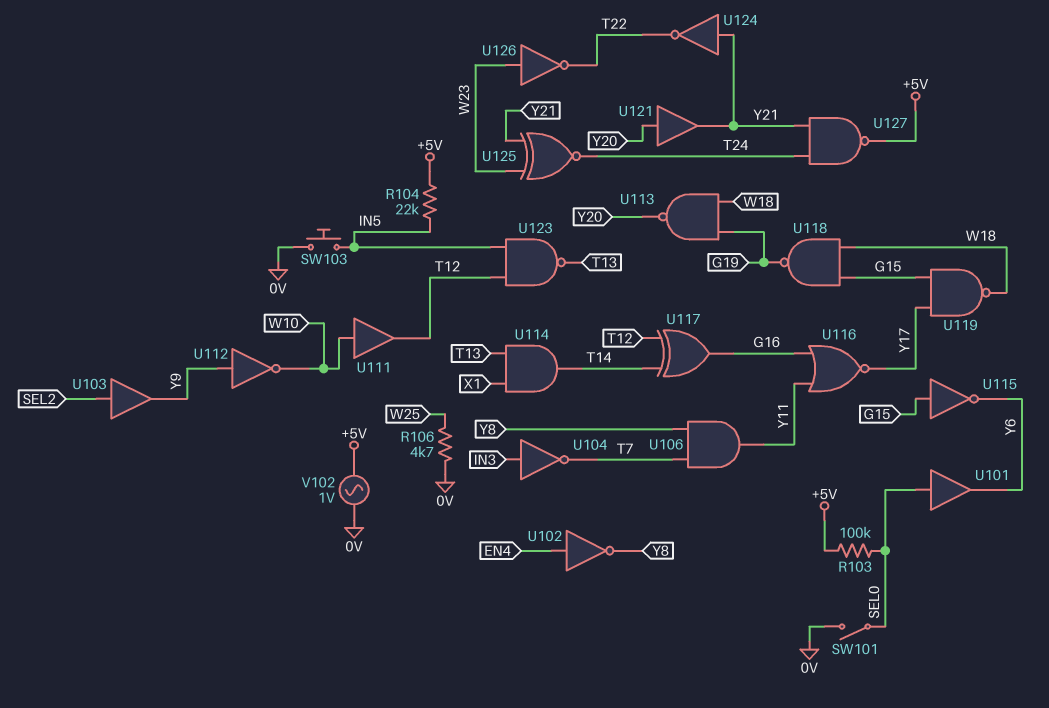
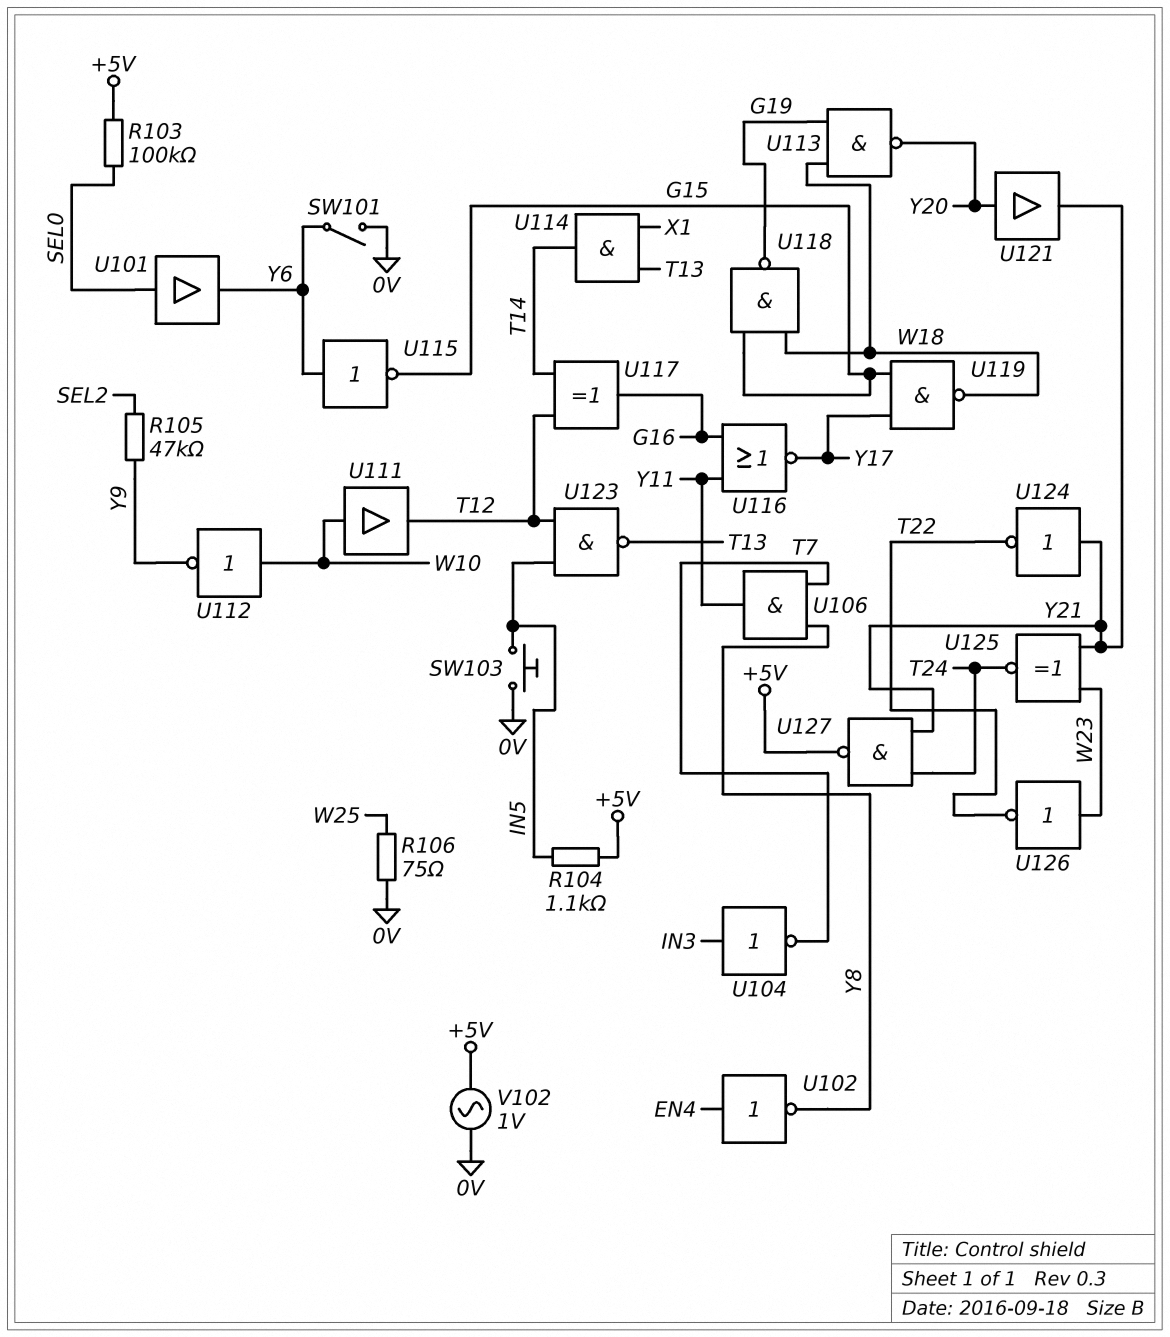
R104: 22k (+5V, IN5) -> 1.1k (+5V, IN5)
R105: none -> 47k (SEL2, Y9)
R106: 4.7k (0V, W25) -> 75 (0V, W25)
SW101: switch (0V, SEL0) -> switch (0V, Y6)
U103: buffer (in SEL2, out Y9) -> none
U112: NOT (in Y9, out W10) -> NOT (in W10, out Y9)
U115: NOT (in G15, out Y6) -> NOT (in Y6, out G15)

